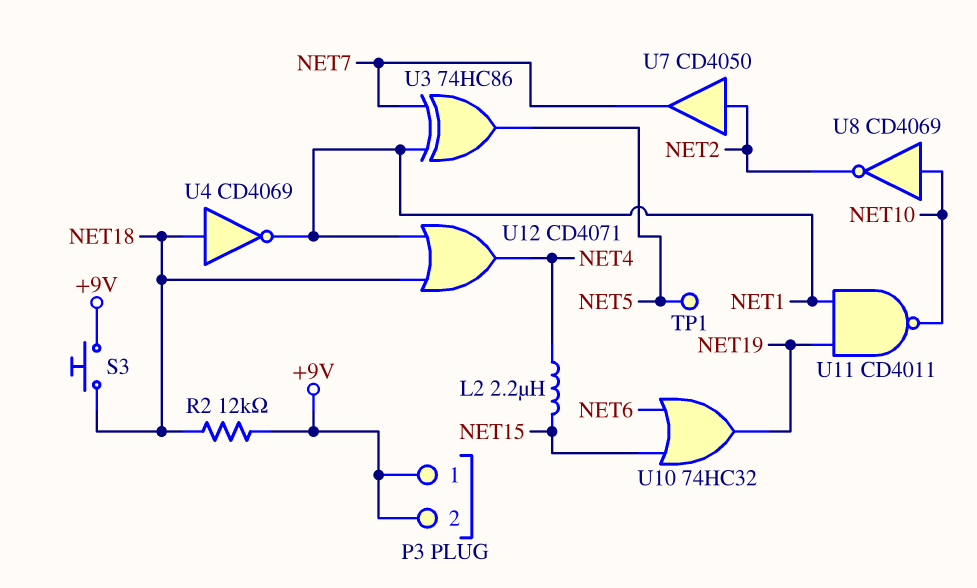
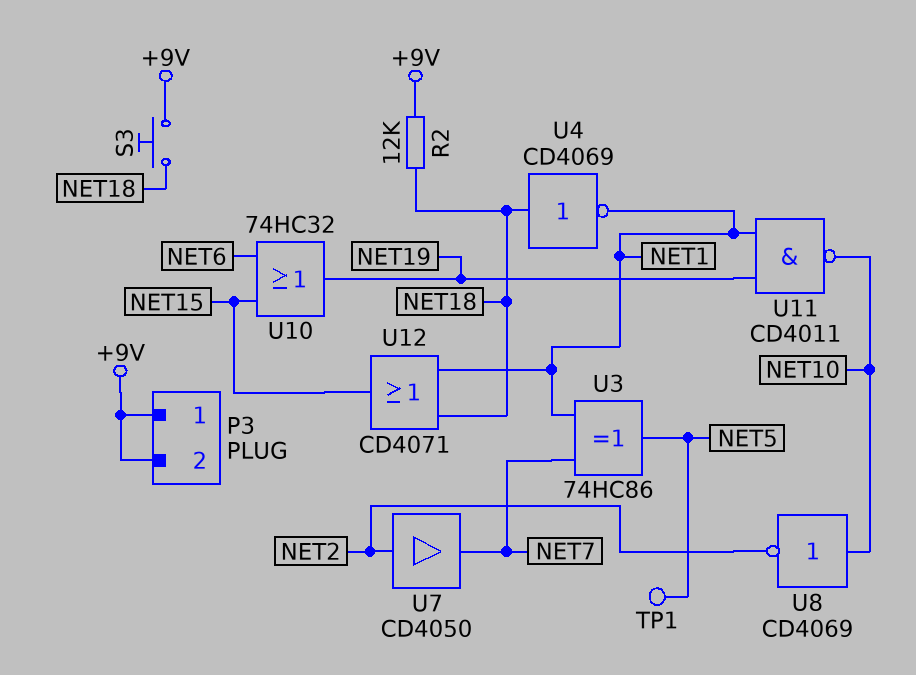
L2: 2.2uH (NET4, NET15) -> none
U12: OR CD4071 (in NET1, in NET18, out NET4) -> OR CD4071 (in NET1, in NET18, out NET15)

